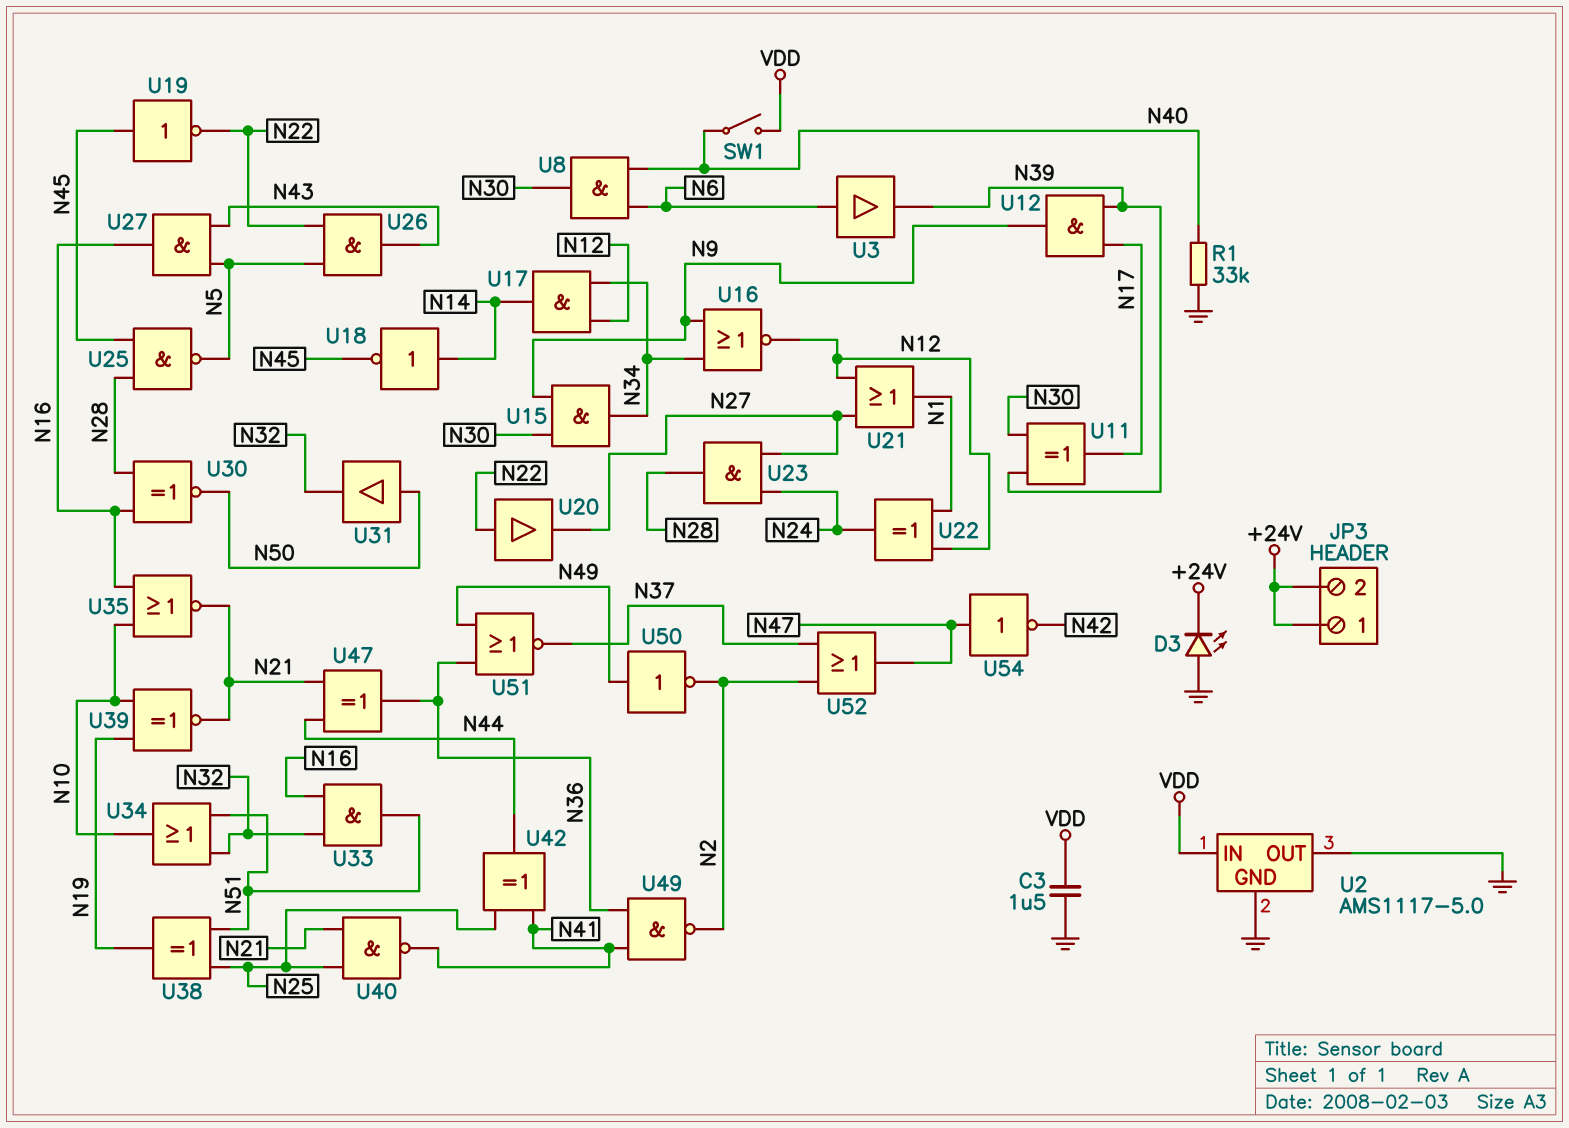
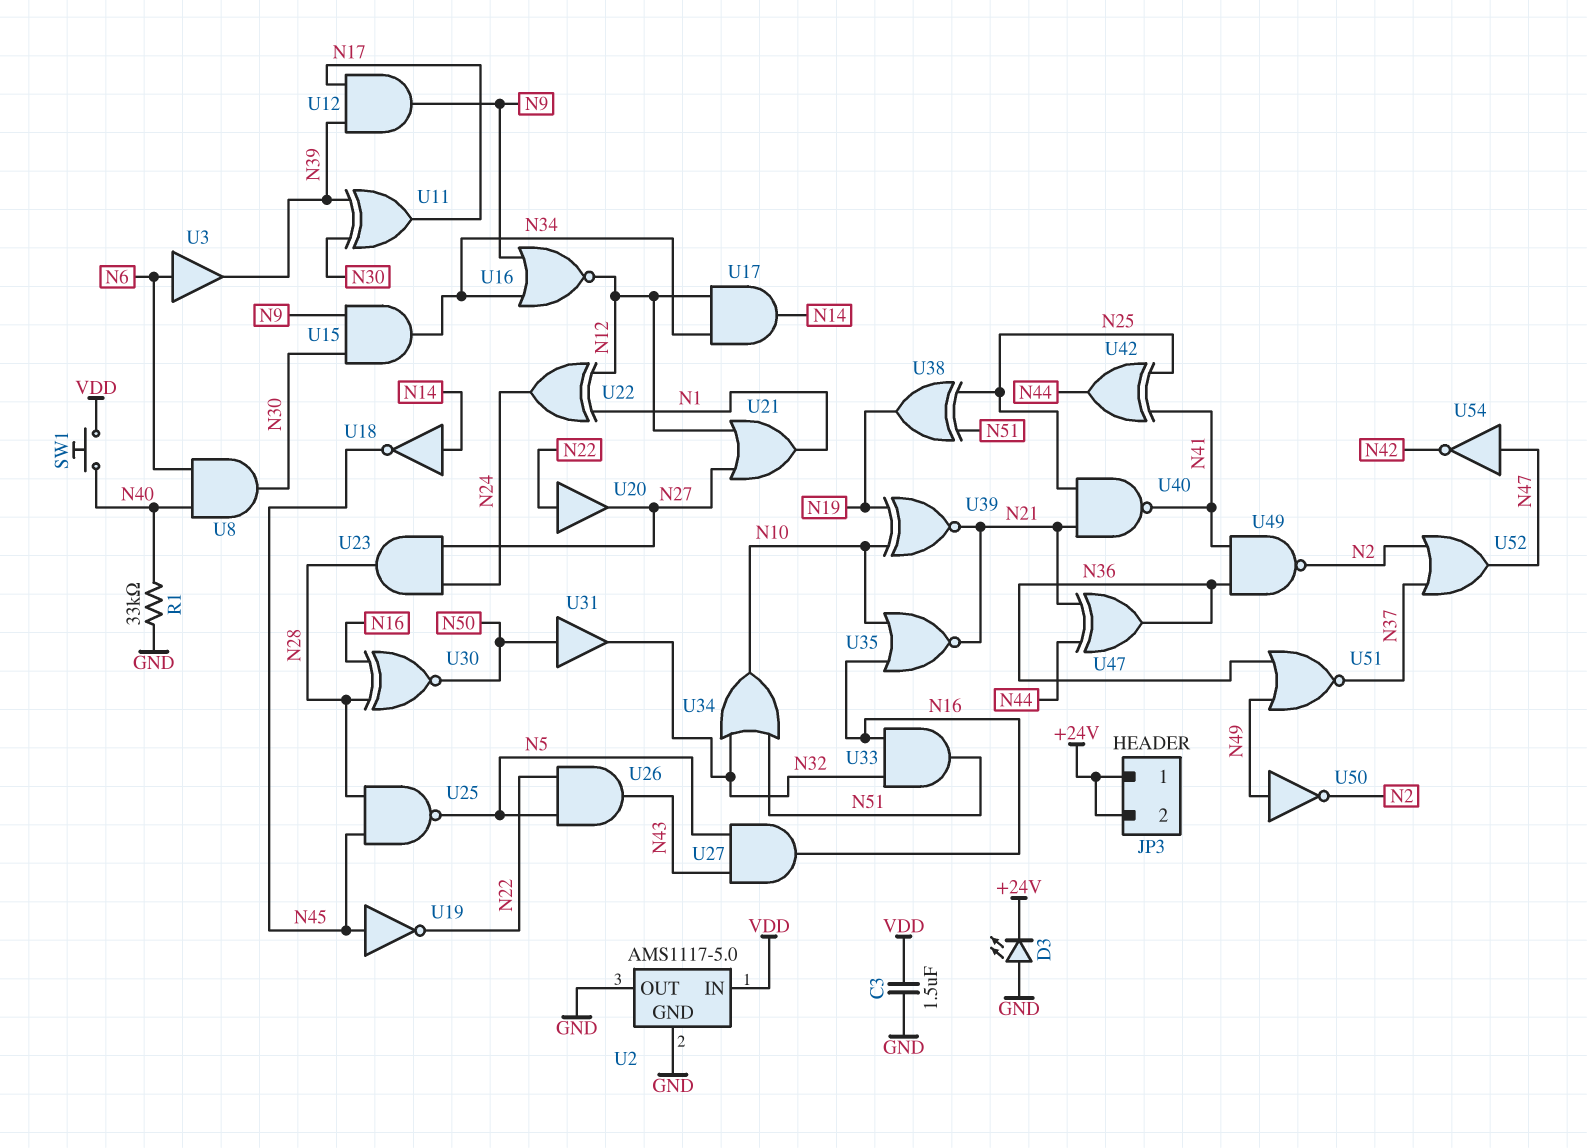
SW1: switch (N40, VDD) -> button (N40, VDD)

